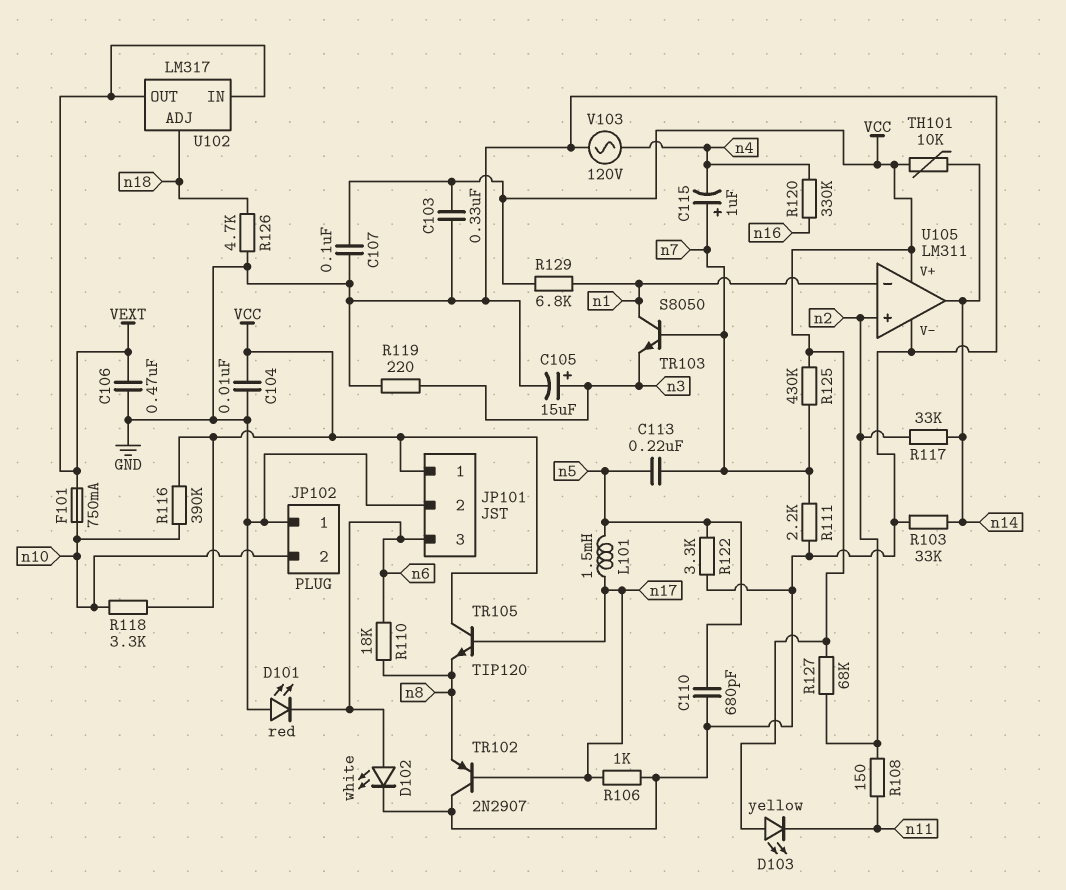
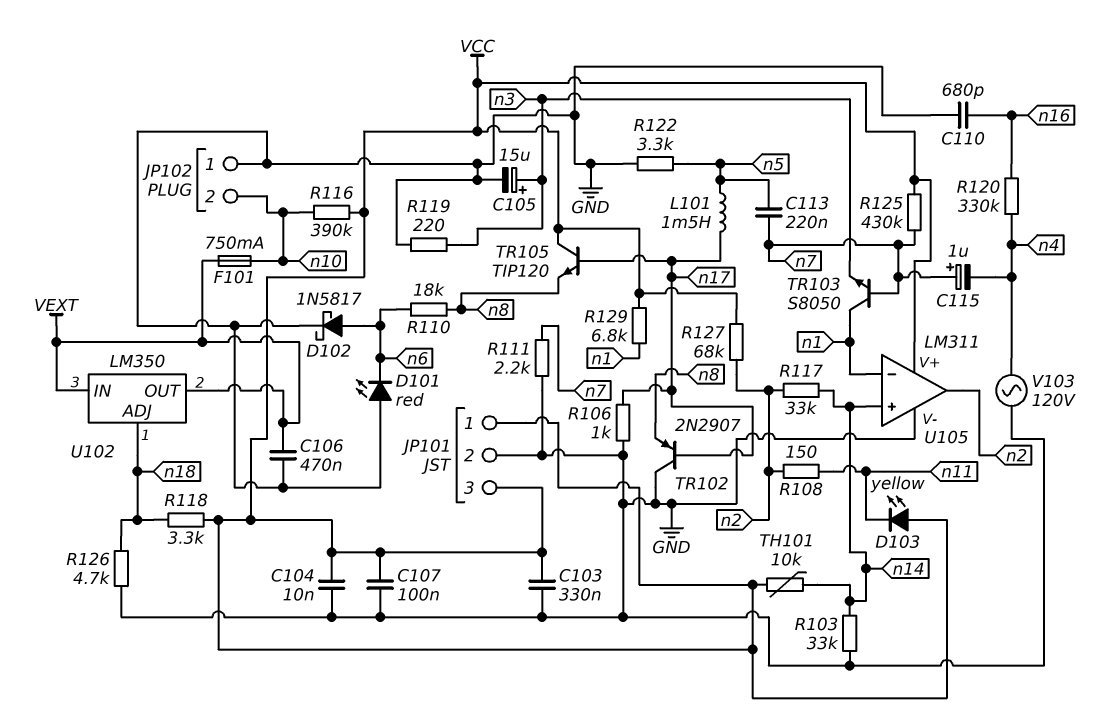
C110: 680pF (GND, n5) -> 680pF (GND, n16)
D102: LED white (A n6, K GND) -> schottky 1N5817 (A n6, K GND)
JP101 pin 3: n6 -> VCC
R118: 3.3k (VCC, n10) -> 3.3k (VCC, n18)
U102: LM317 -> LM350
U105 pin in+: n2 -> n14
U105 pin out: n14 -> n2

